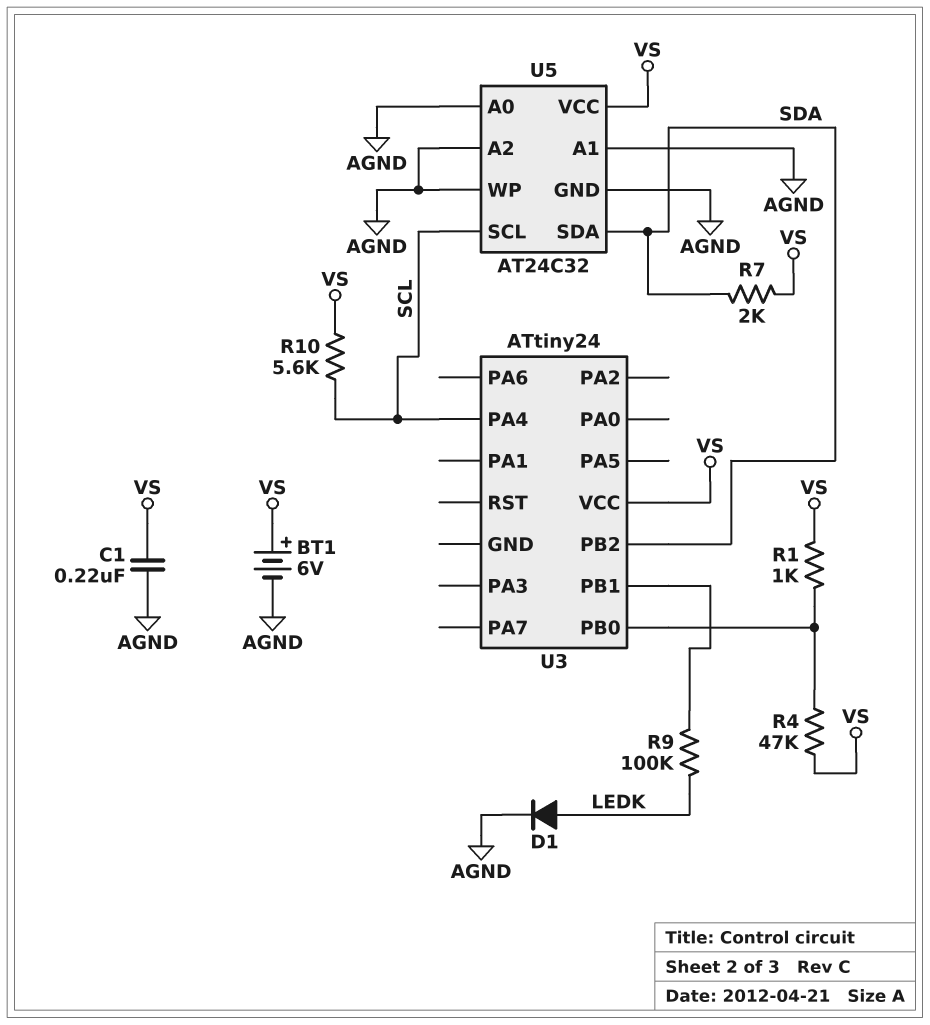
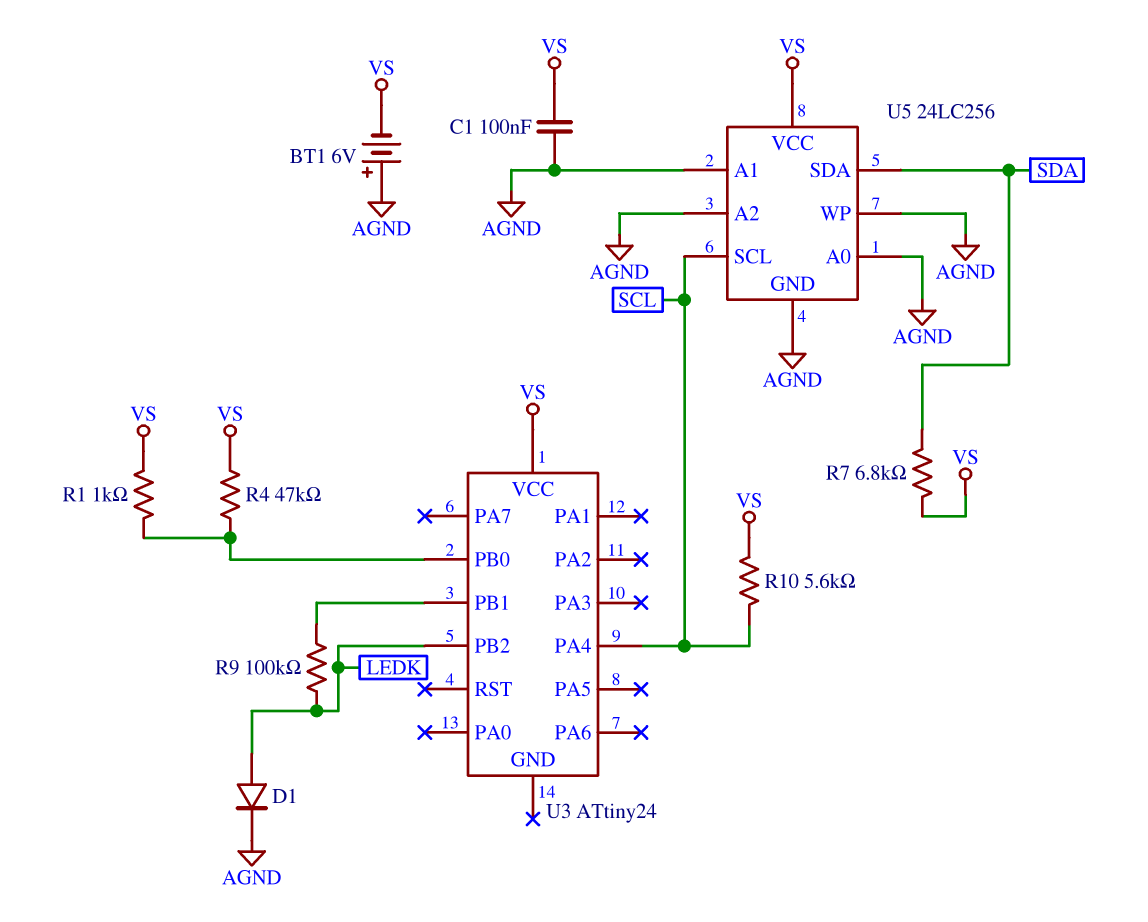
BT1: 6V (plus VS, minus AGND) -> 6V (plus AGND, minus VS)
C1: 220nF (AGND, VS) -> 100nF (AGND, VS)
R7: 2k (SDA, VS) -> 6.8k (SDA, VS)
U3 pin PB2: SDA -> LEDK
U5: AT24C32 -> 24LC256

